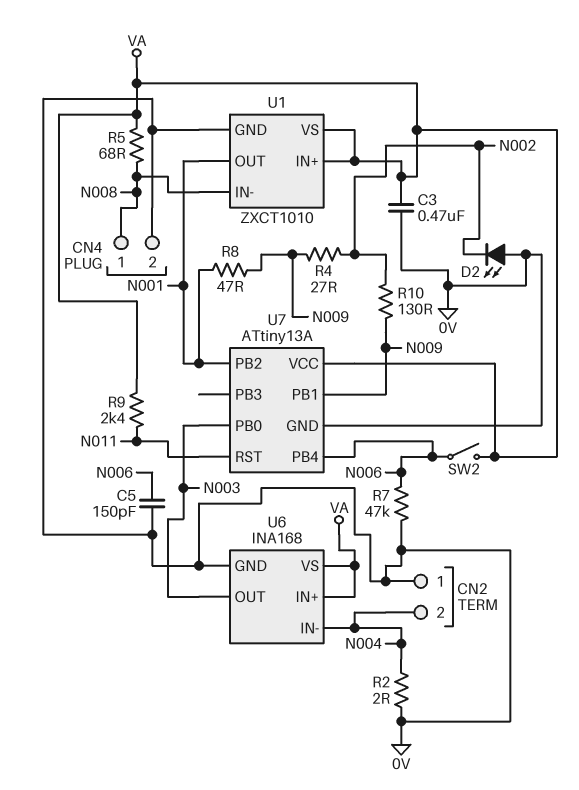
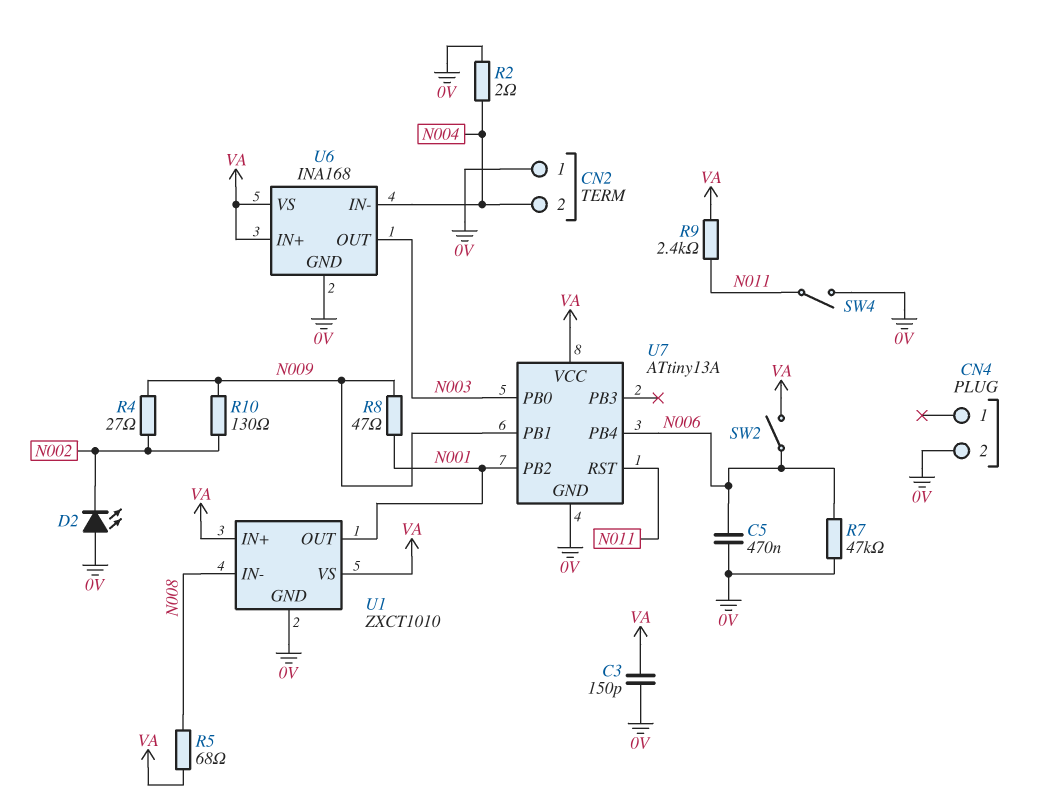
C3: 470nF (0V, VA) -> 150pF (0V, VA)
C5: 150pF (0V, N006) -> 470nF (0V, N006)
CN4 pin 1: N008 -> none
SW4: none -> switch (0V, N011)

